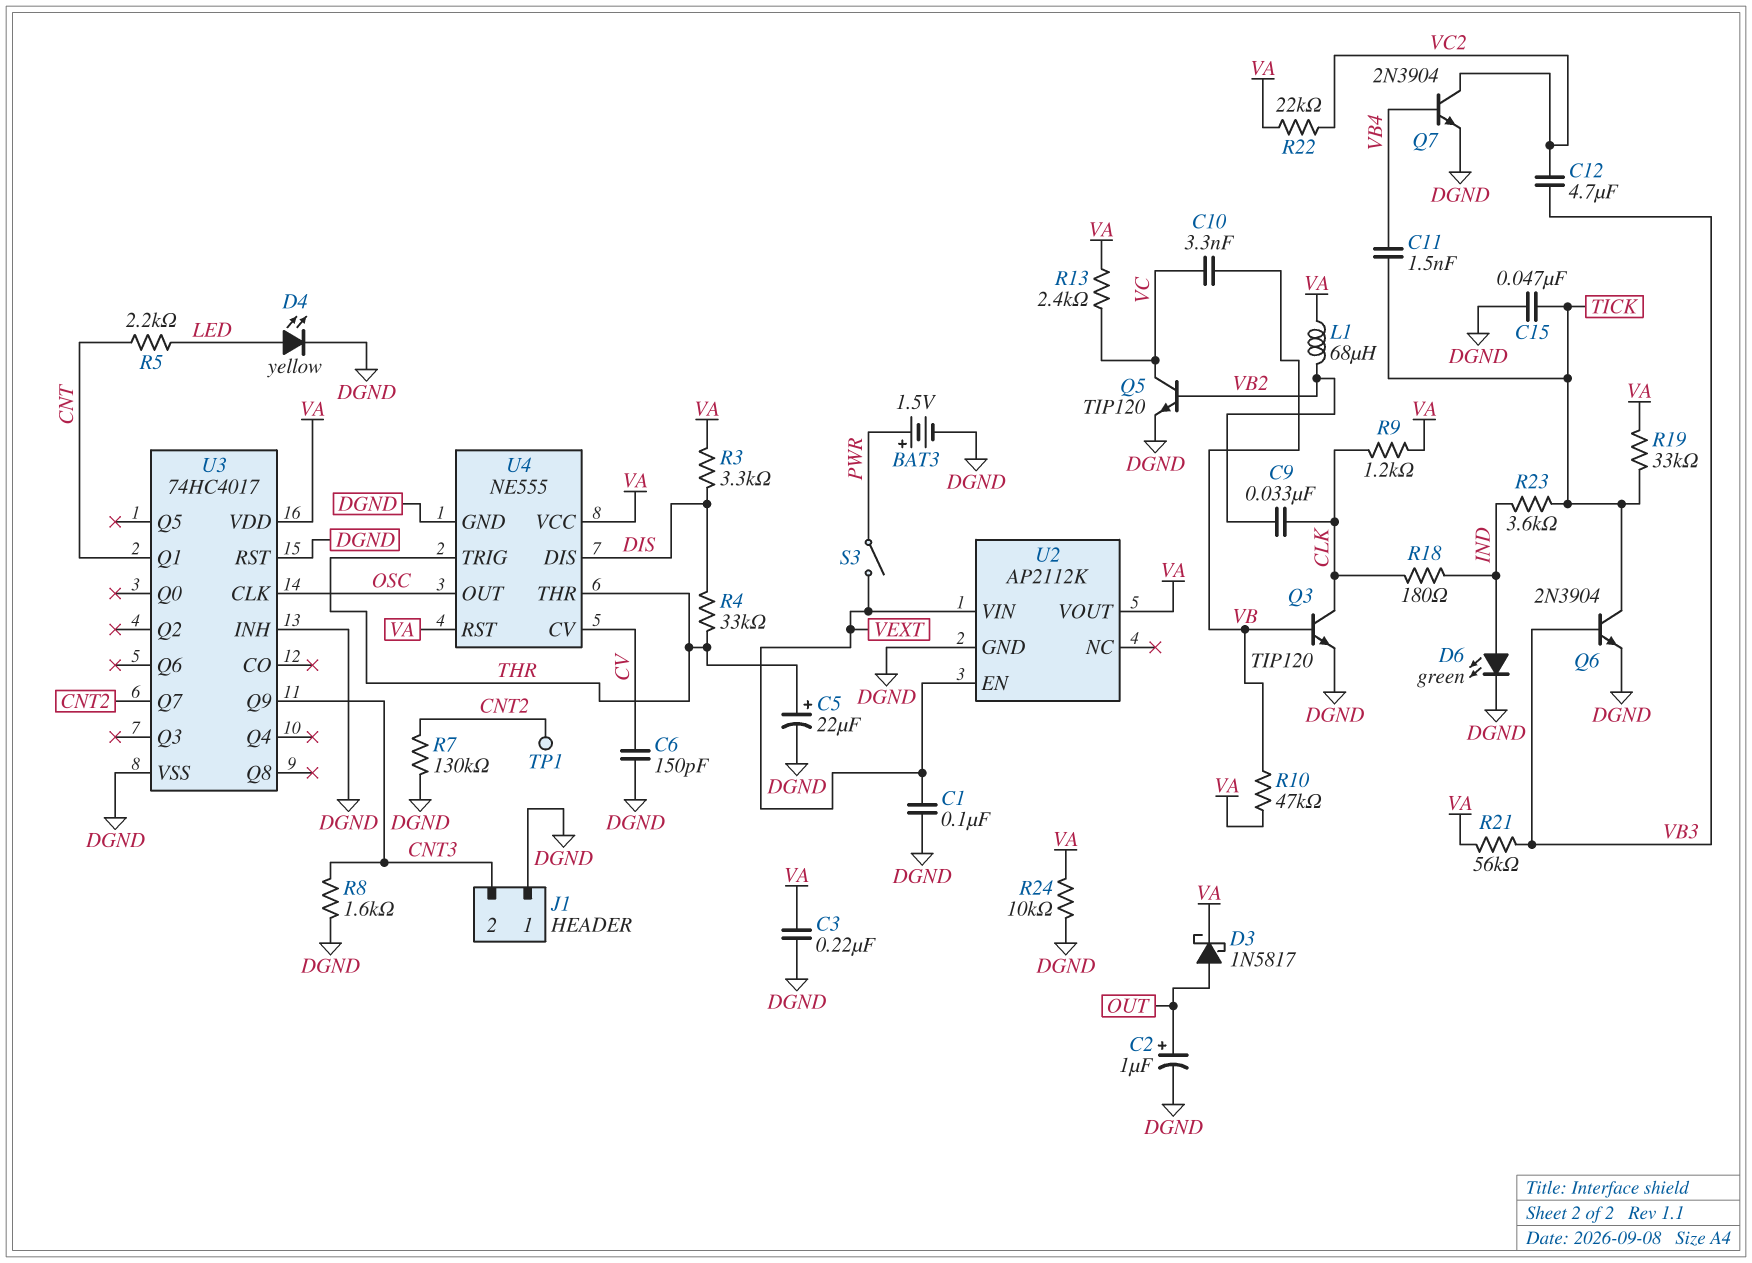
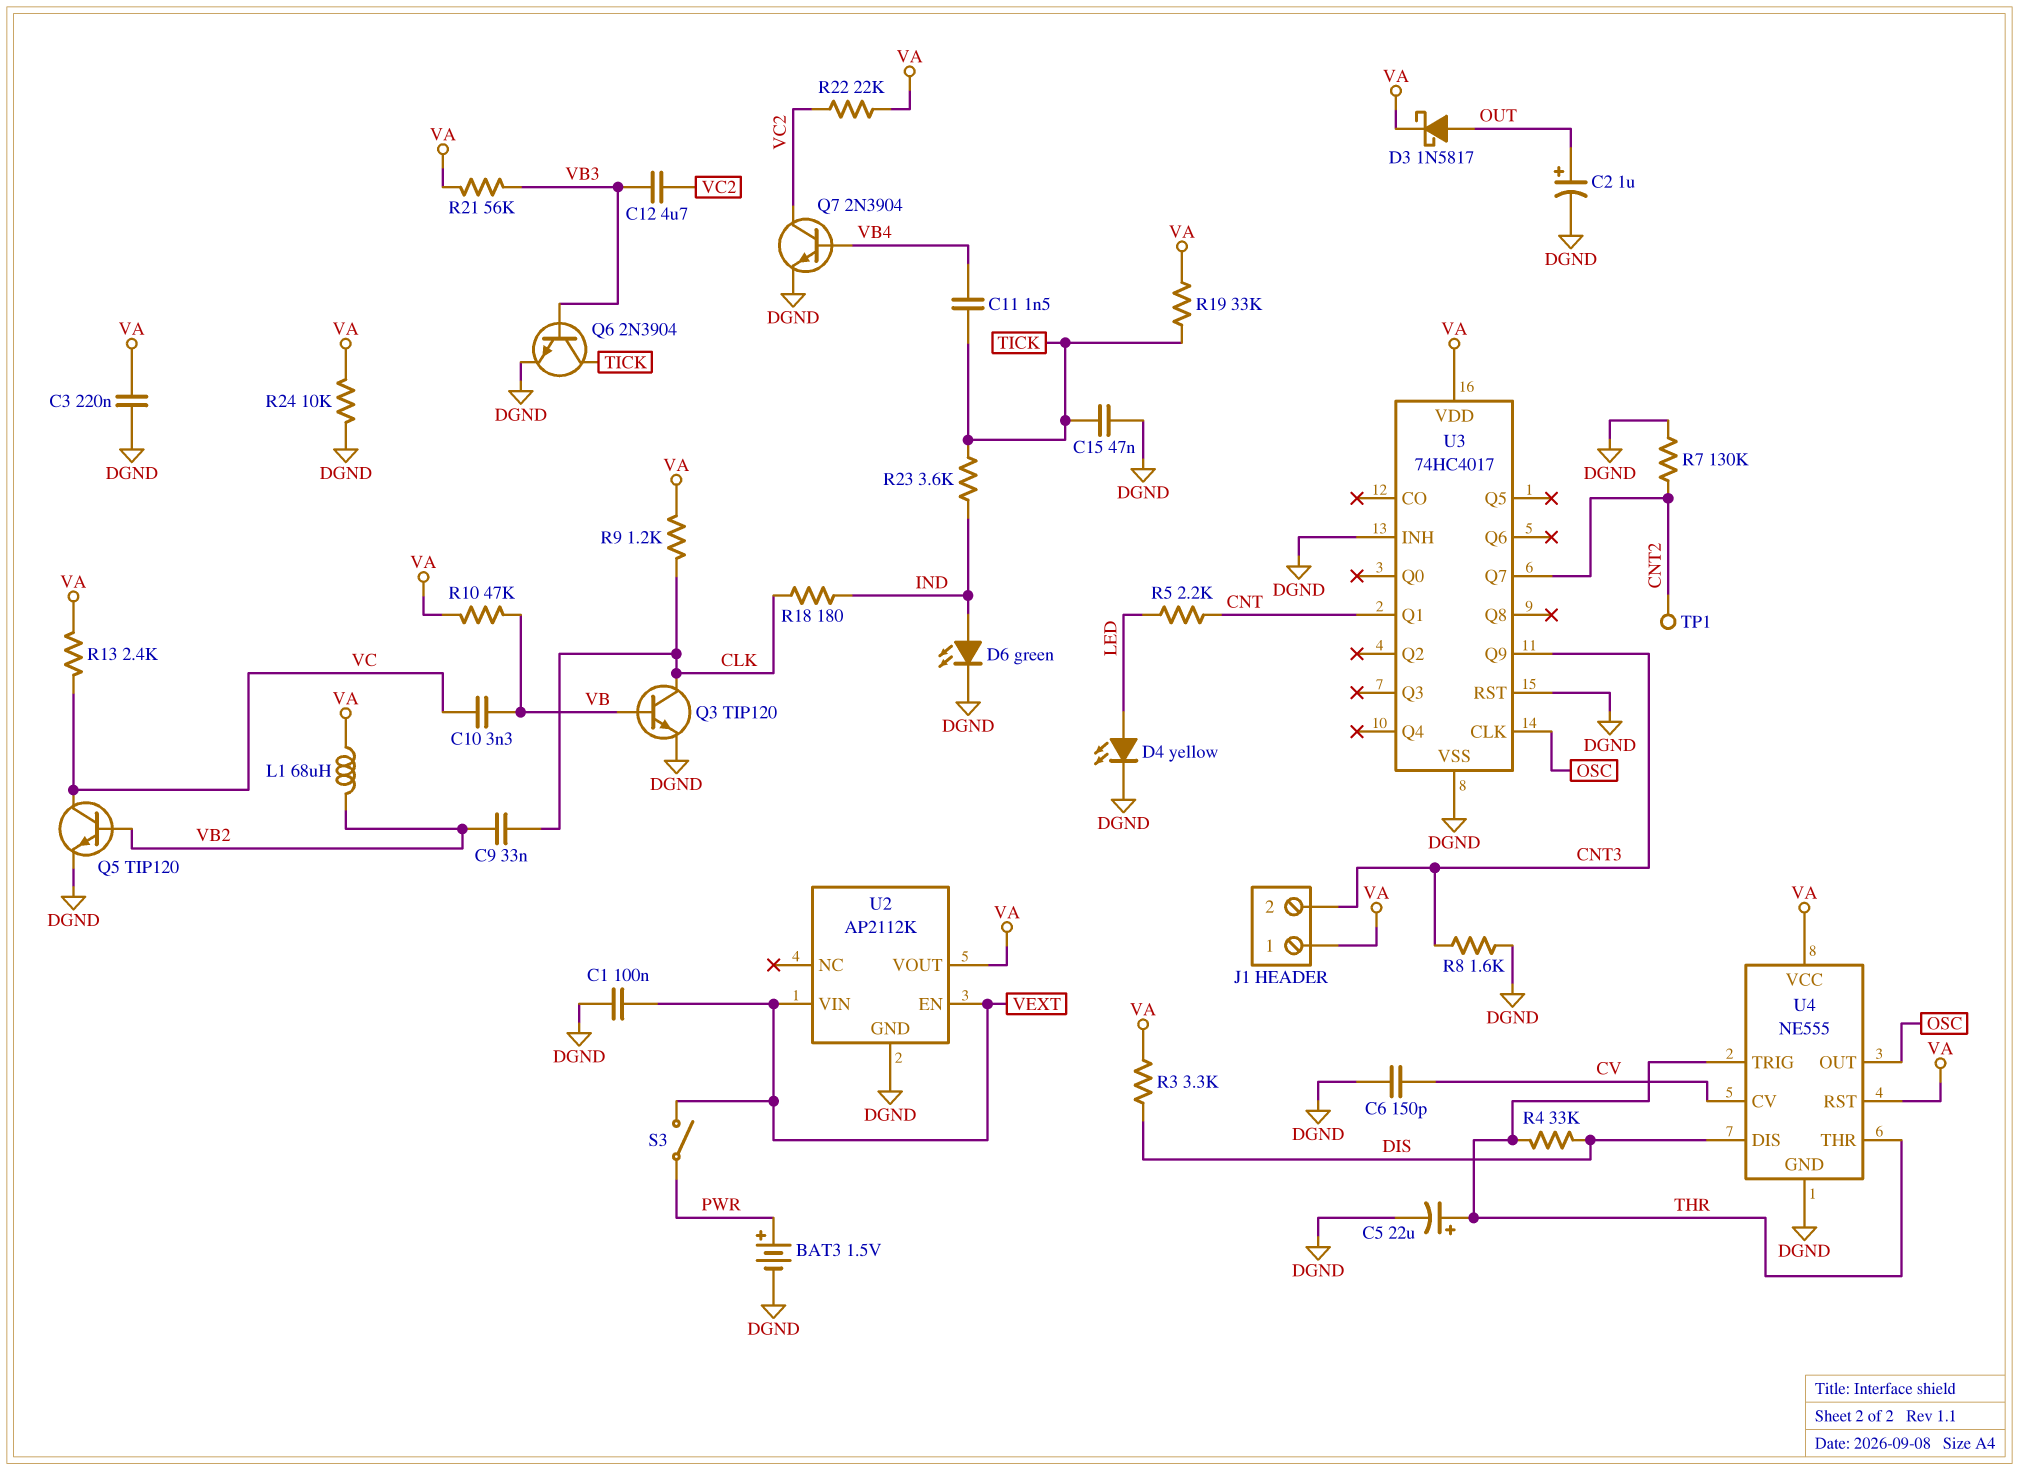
J1 pin 1: DGND -> VA

